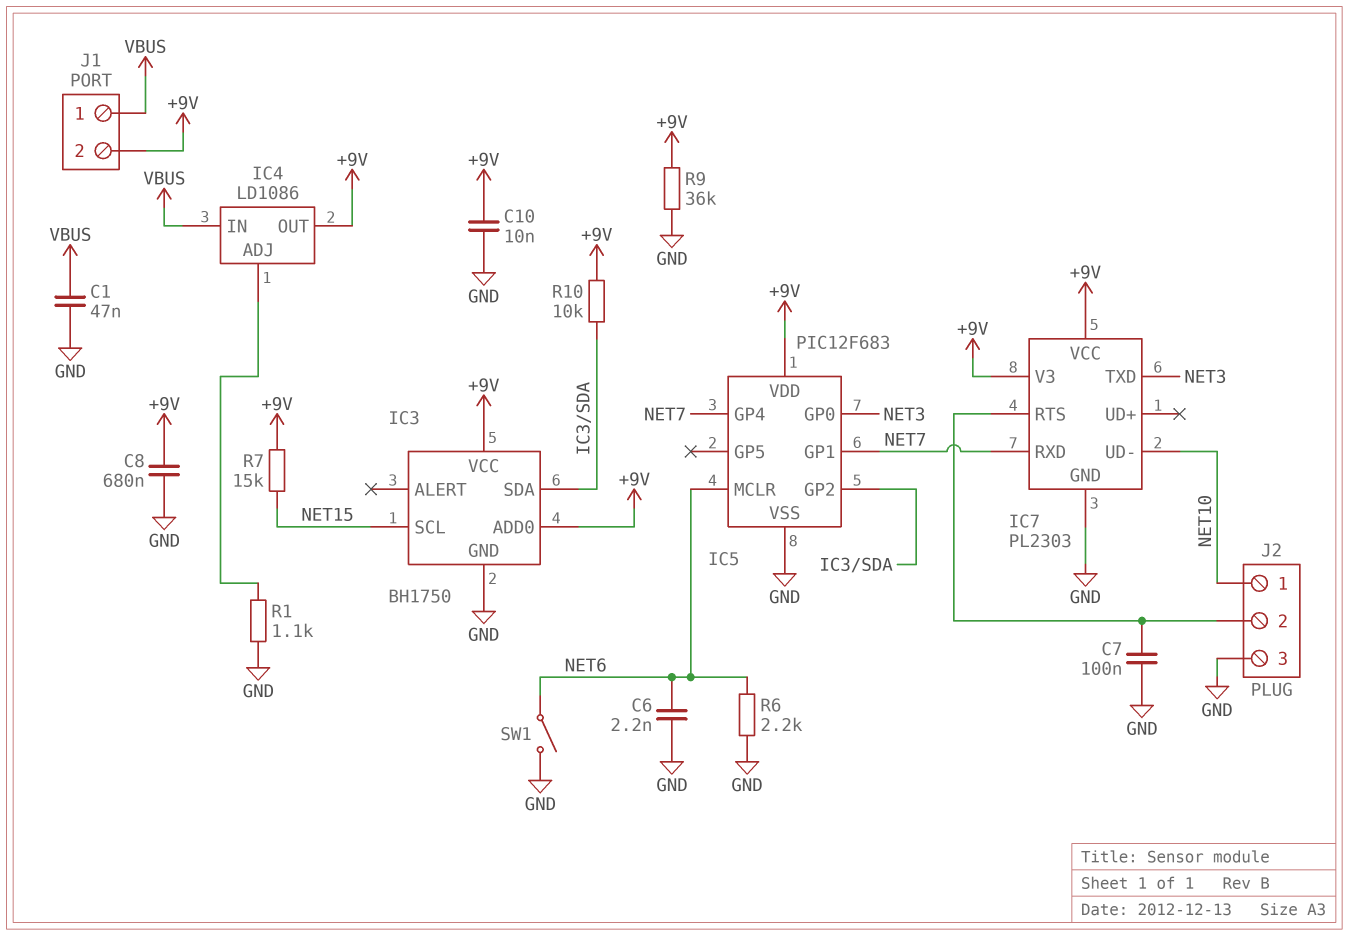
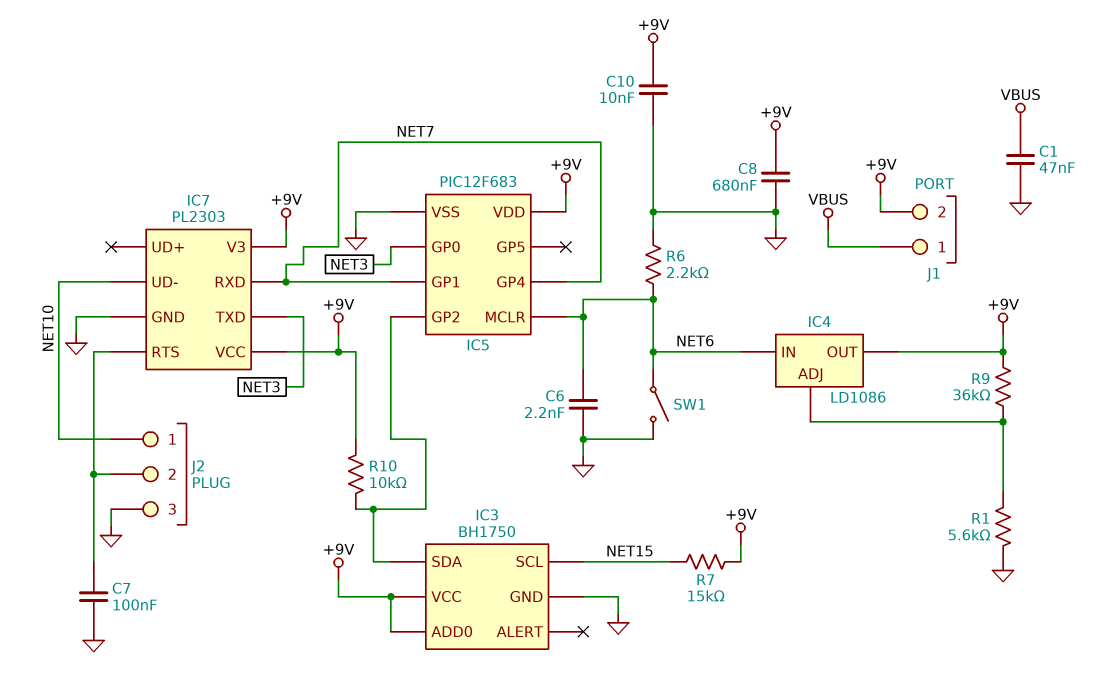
IC4 pin IN: VBUS -> NET6
R1: 1.1k (GND, IC4/ADJ) -> 5.6k (GND, IC4/ADJ)
R9: 36k (+9V, GND) -> 36k (+9V, IC4/ADJ)

